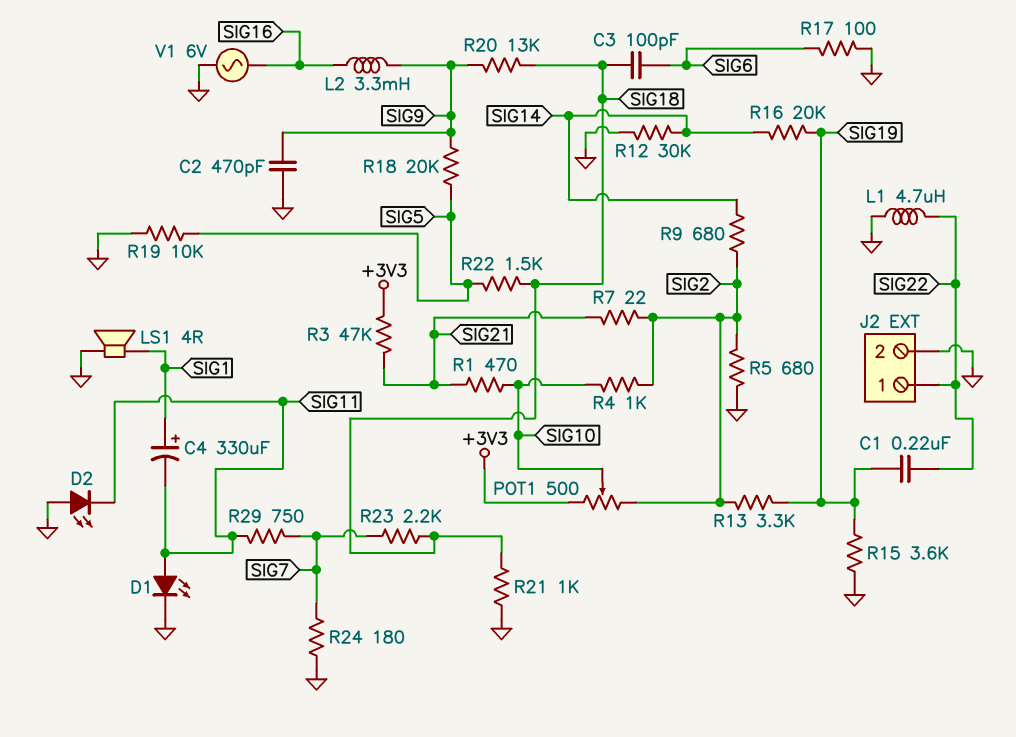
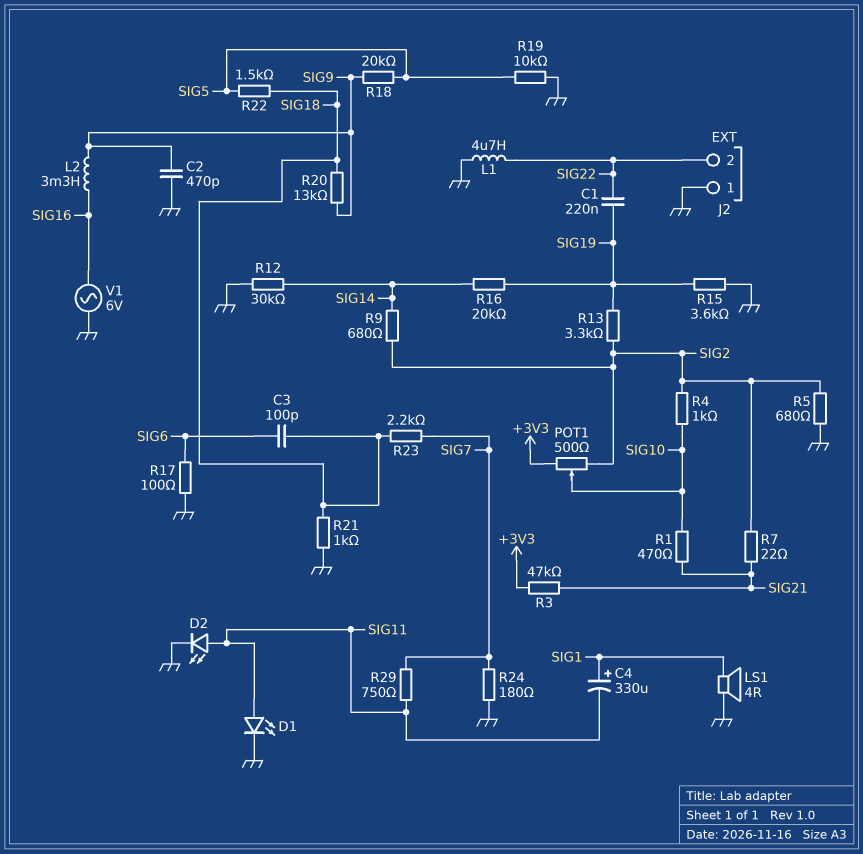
D2: LED (A GND, K SIG11) -> LED (A SIG11, K GND)
J2 pin 1: SIG22 -> GND
J2 pin 2: GND -> SIG22

